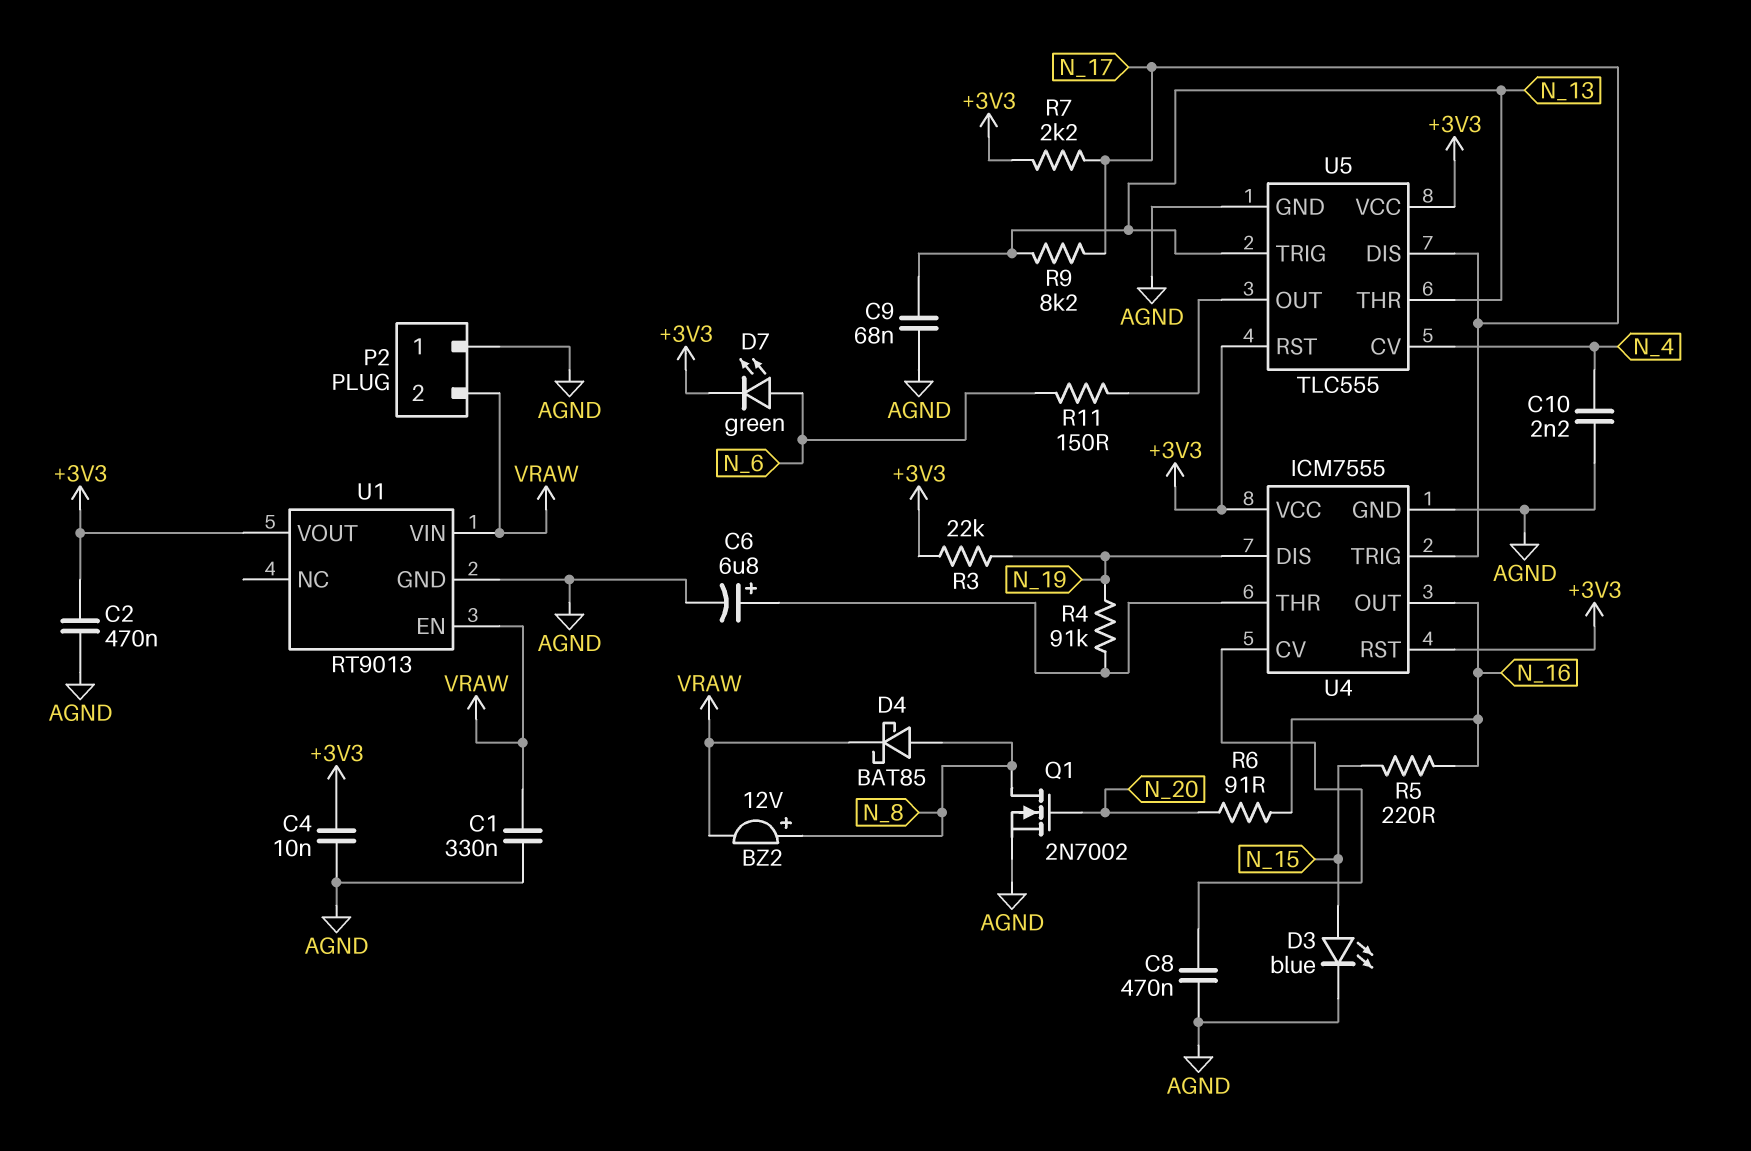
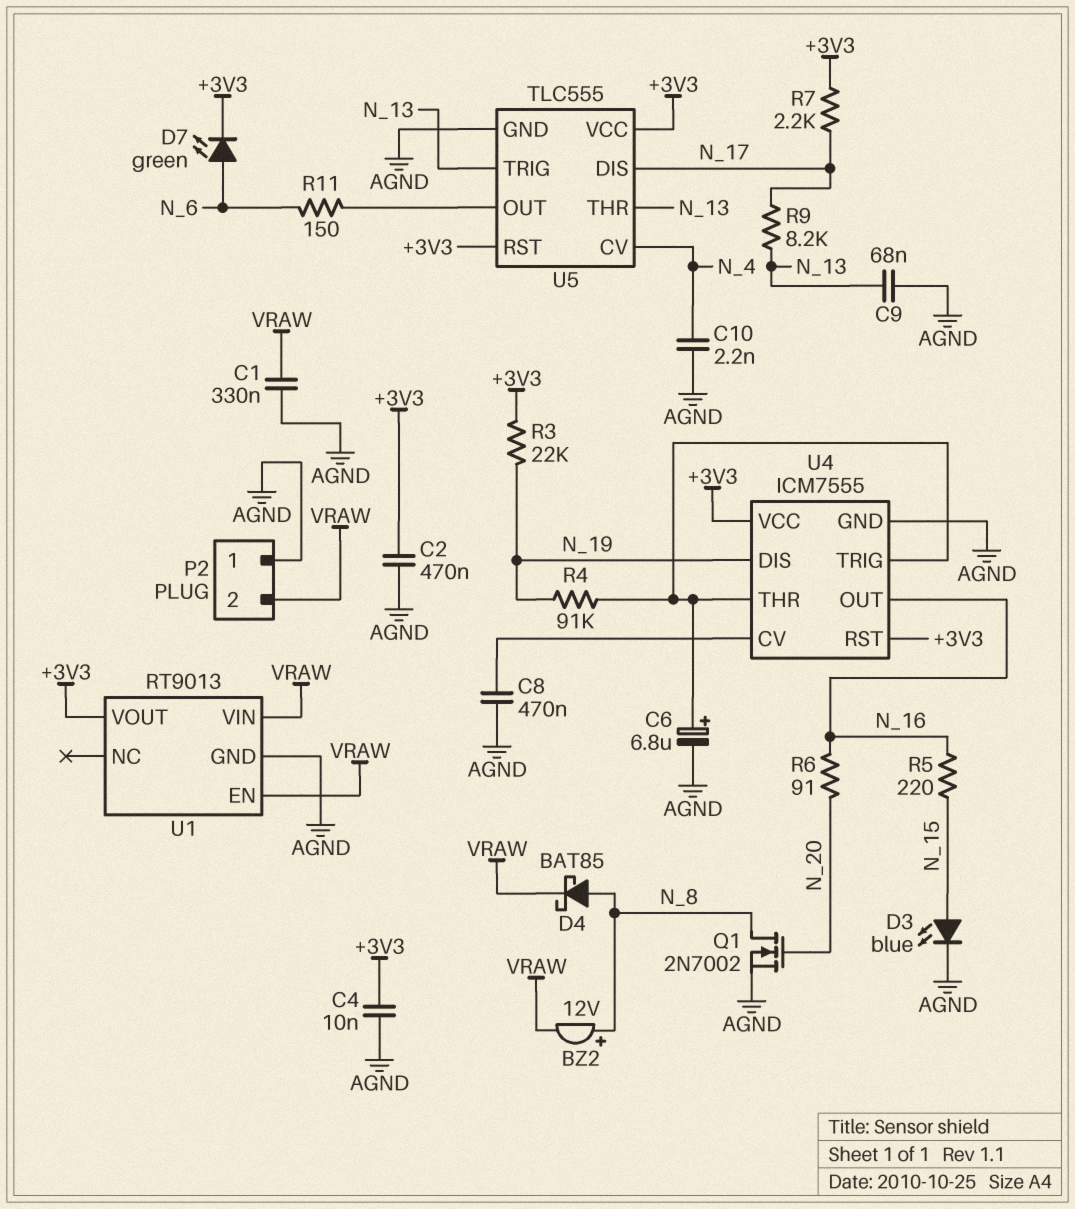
U4 pin TRIG: N_17 -> U4/THR

